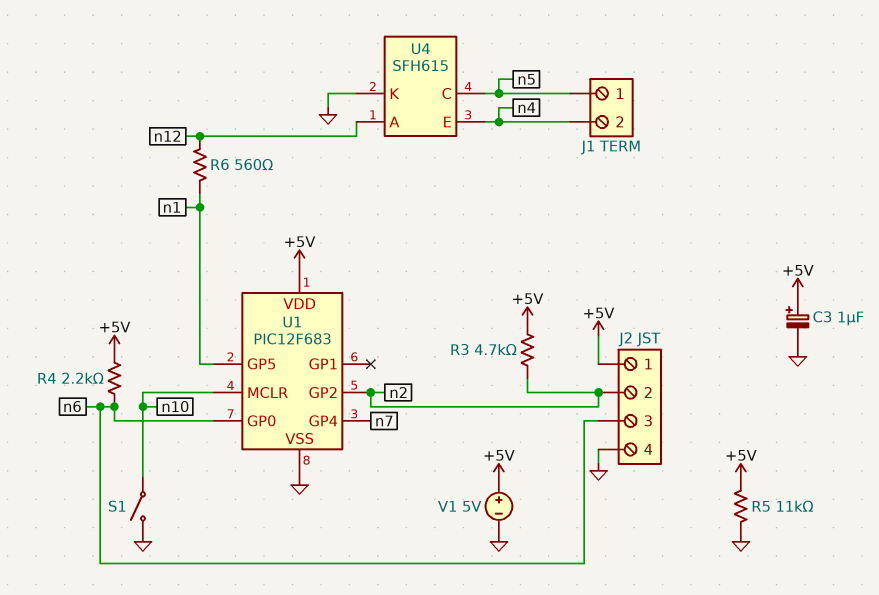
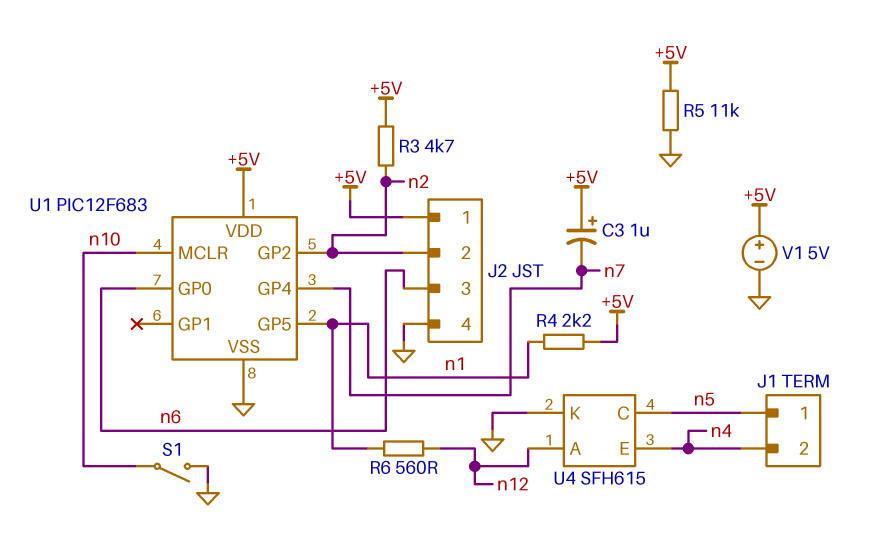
C3: 1uF (plus +5V, minus GND) -> 1uF (plus +5V, minus n7)
R4: 2.2k (+5V, n6) -> 2.2k (+5V, n1)

